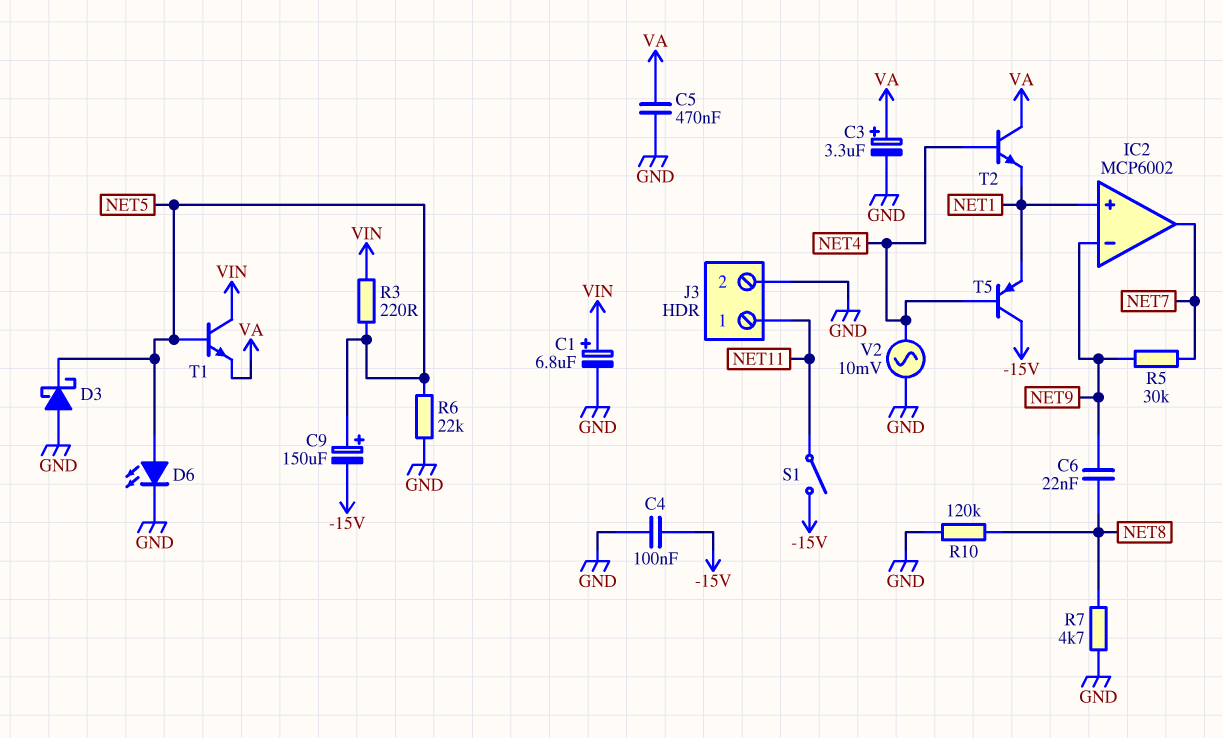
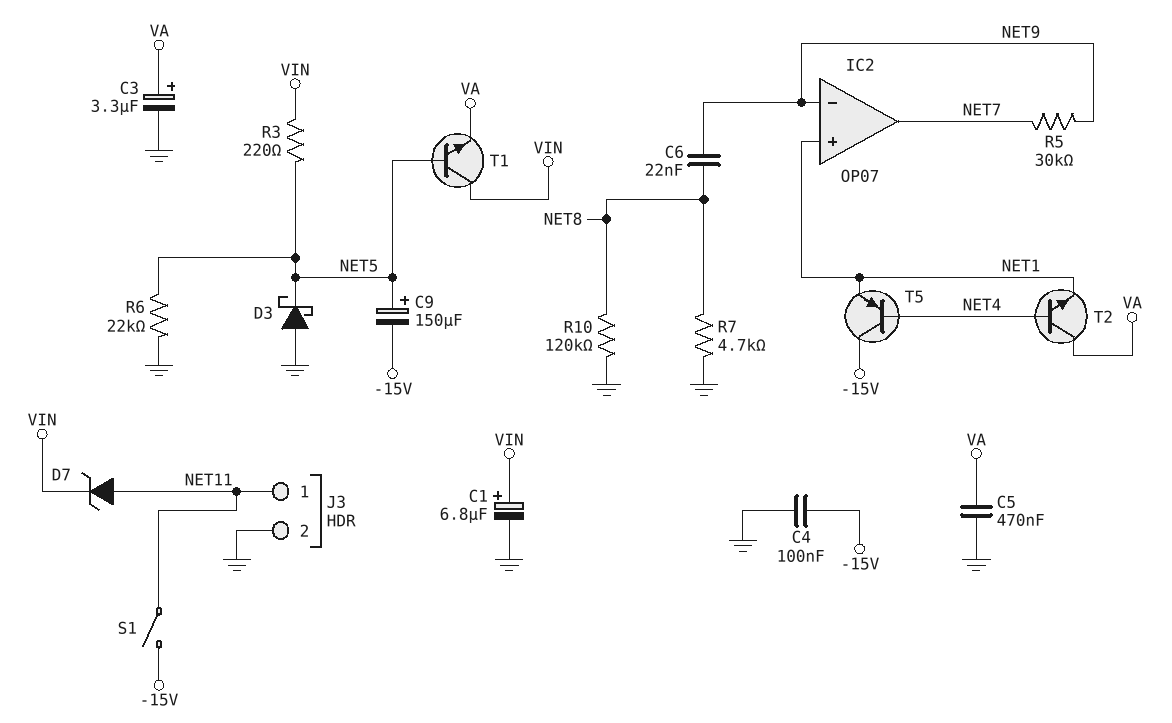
D6: LED (A NET5, K GND) -> none
D7: none -> zener (A NET11, K VIN)
IC2: MCP6002 -> OP07
V2: AC 10mV (GND, NET4) -> none

